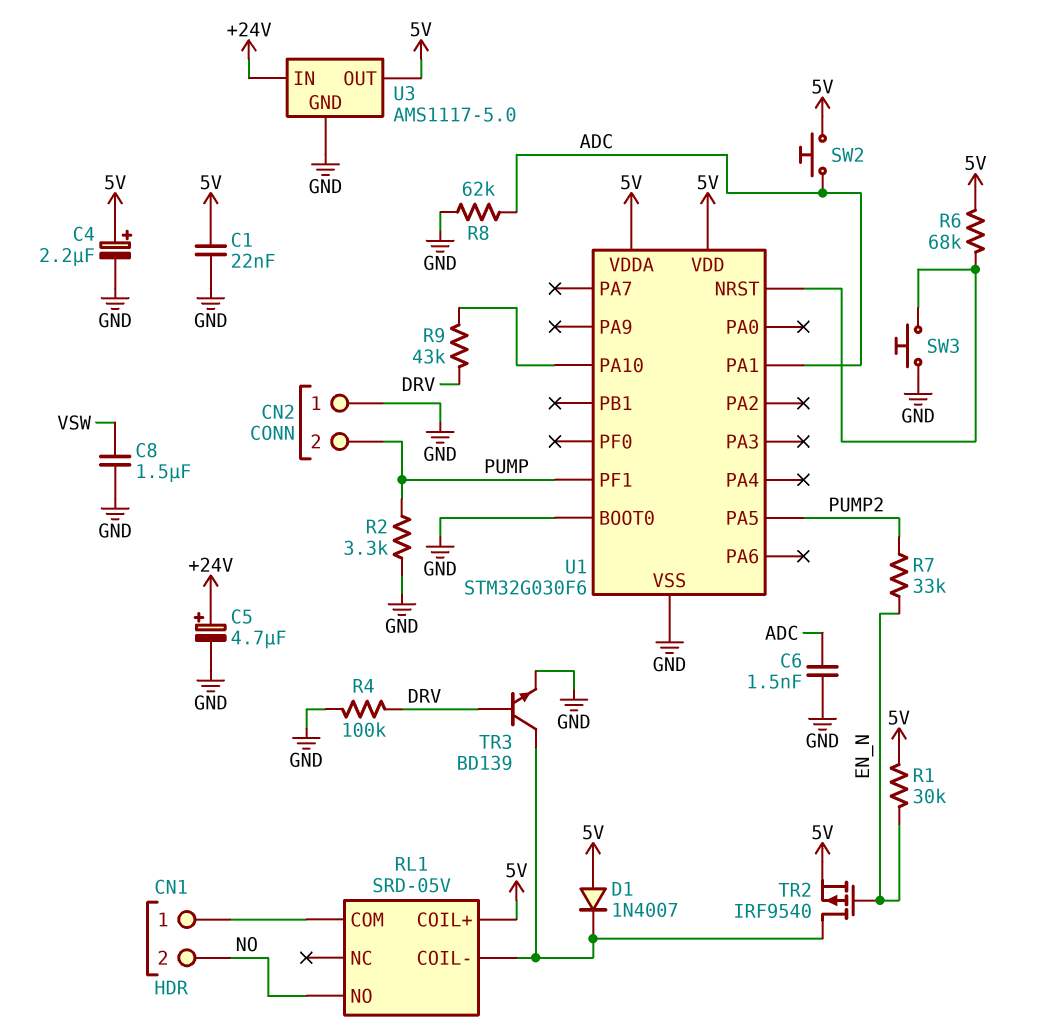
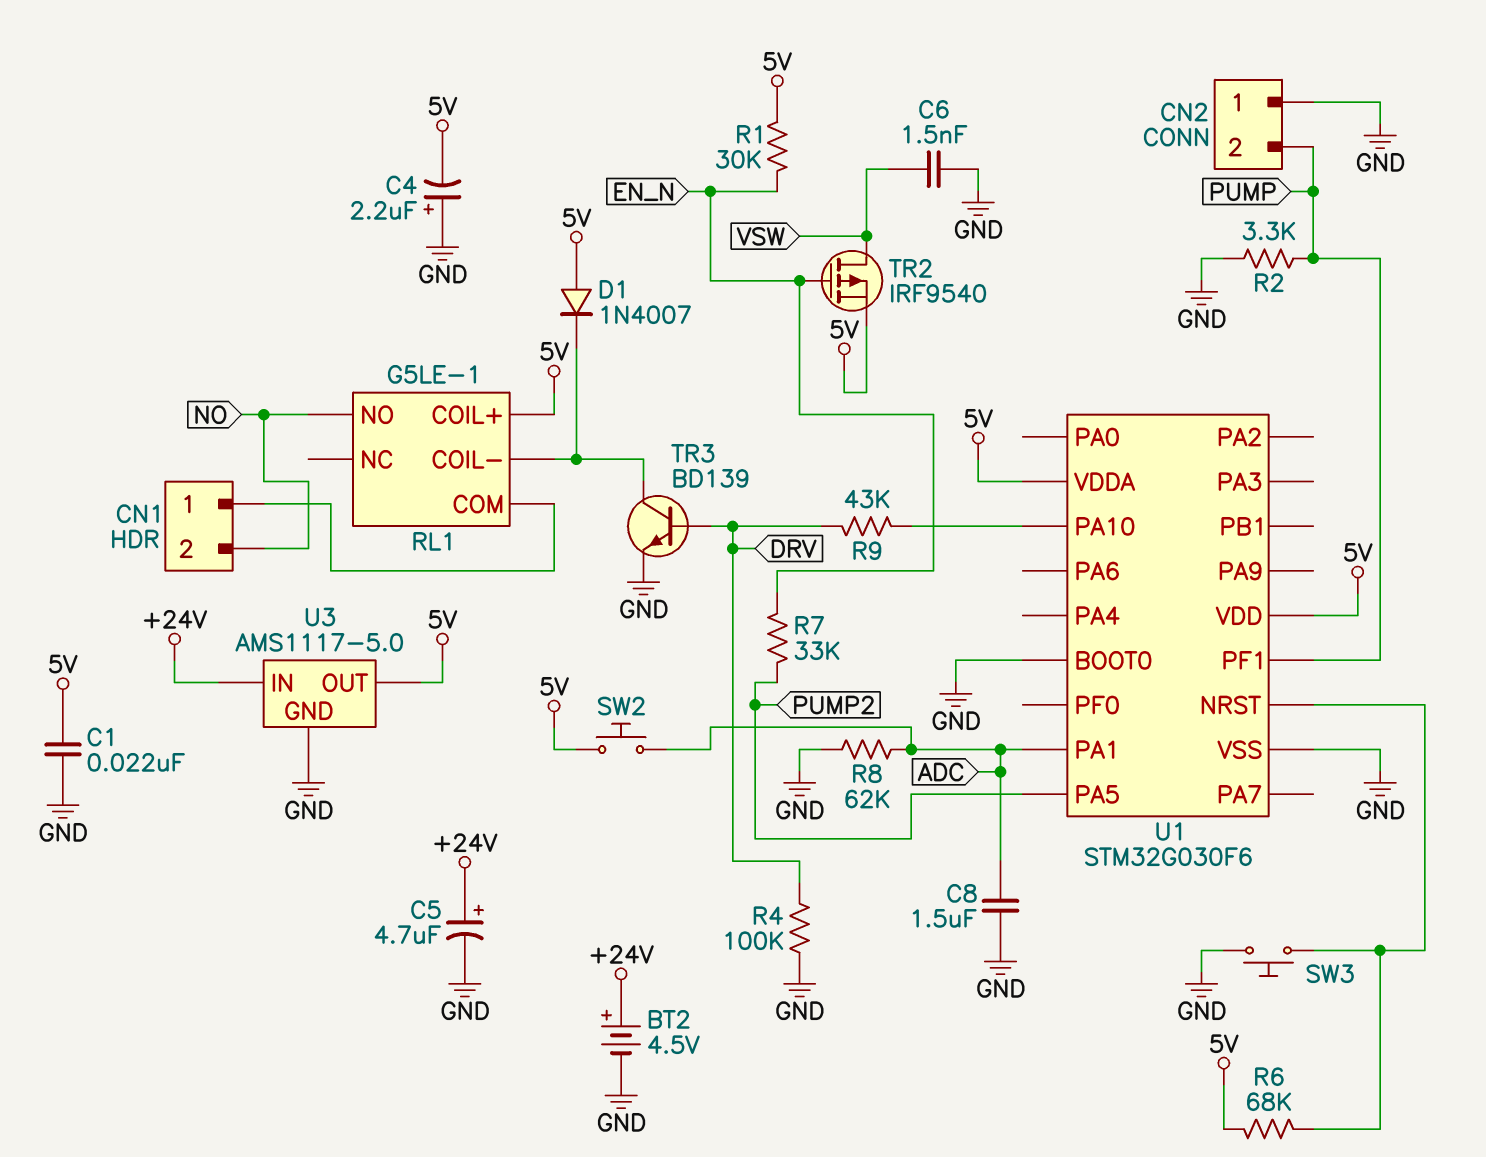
BT2: none -> 4.5V (plus +24V, minus GND)
C4: 2.2uF (plus 5V, minus GND) -> 2.2uF (plus GND, minus 5V)
C6: 1.5nF (ADC, GND) -> 1.5nF (GND, VSW)
C8: 1.5uF (GND, VSW) -> 1.5uF (ADC, GND)
RL1: SRD-05V -> G5LE-1
TR2: PMOS IRF9540 (G EN_N, D RL1/COIL-, S 5V) -> PMOS IRF9540 (G EN_N, D VSW, S 5V)

